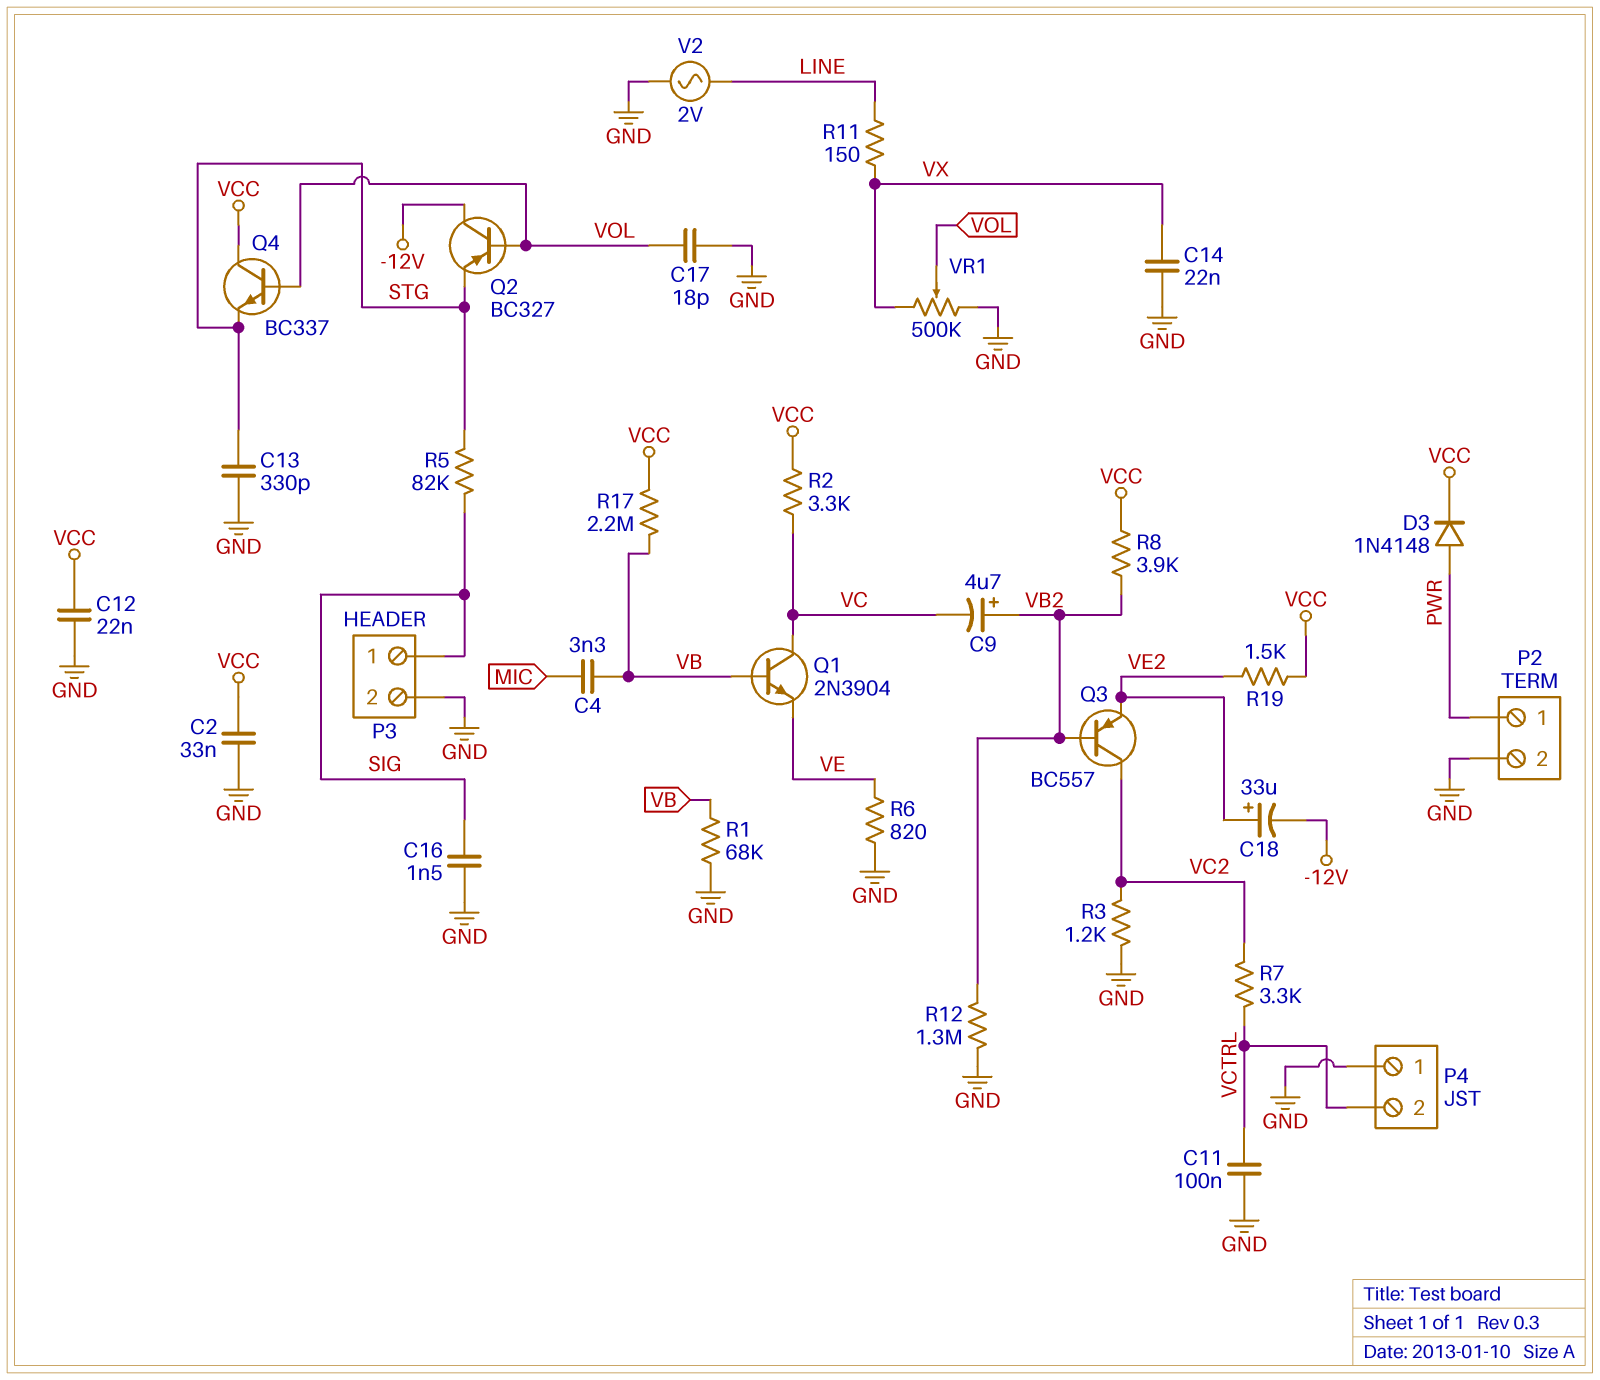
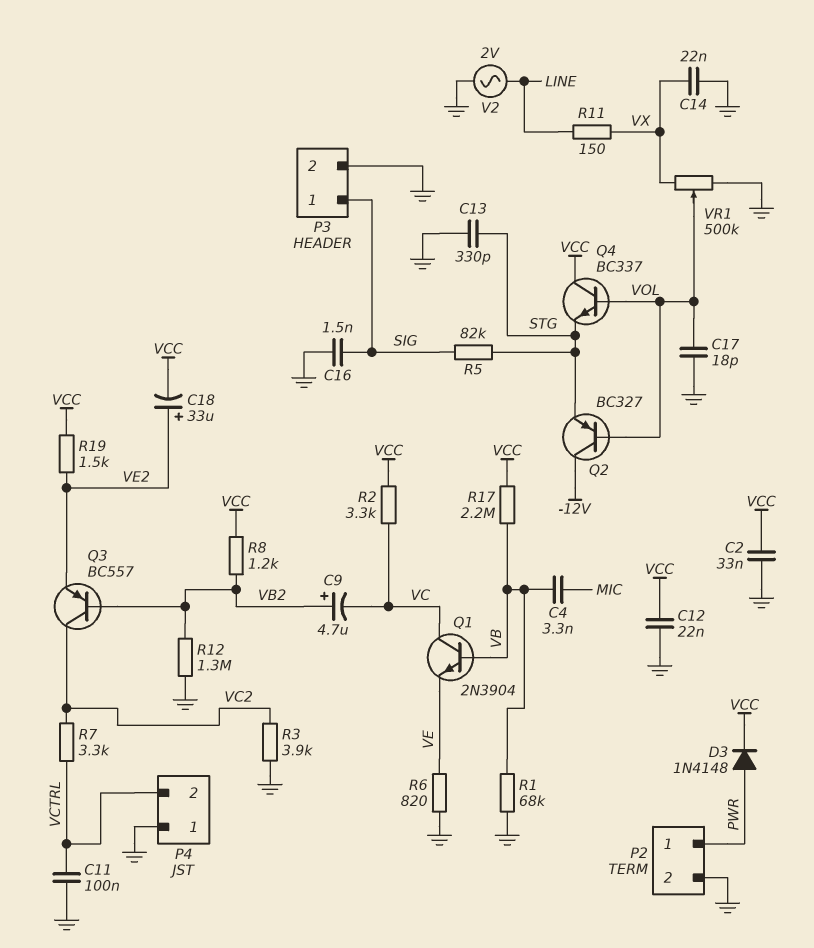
C18: 33uF (plus VE2, minus -12V) -> 33uF (plus VE2, minus VCC)
R3: 1.2k (GND, VC2) -> 3.9k (GND, VC2)
R8: 3.9k (VB2, VCC) -> 1.2k (VB2, VCC)

